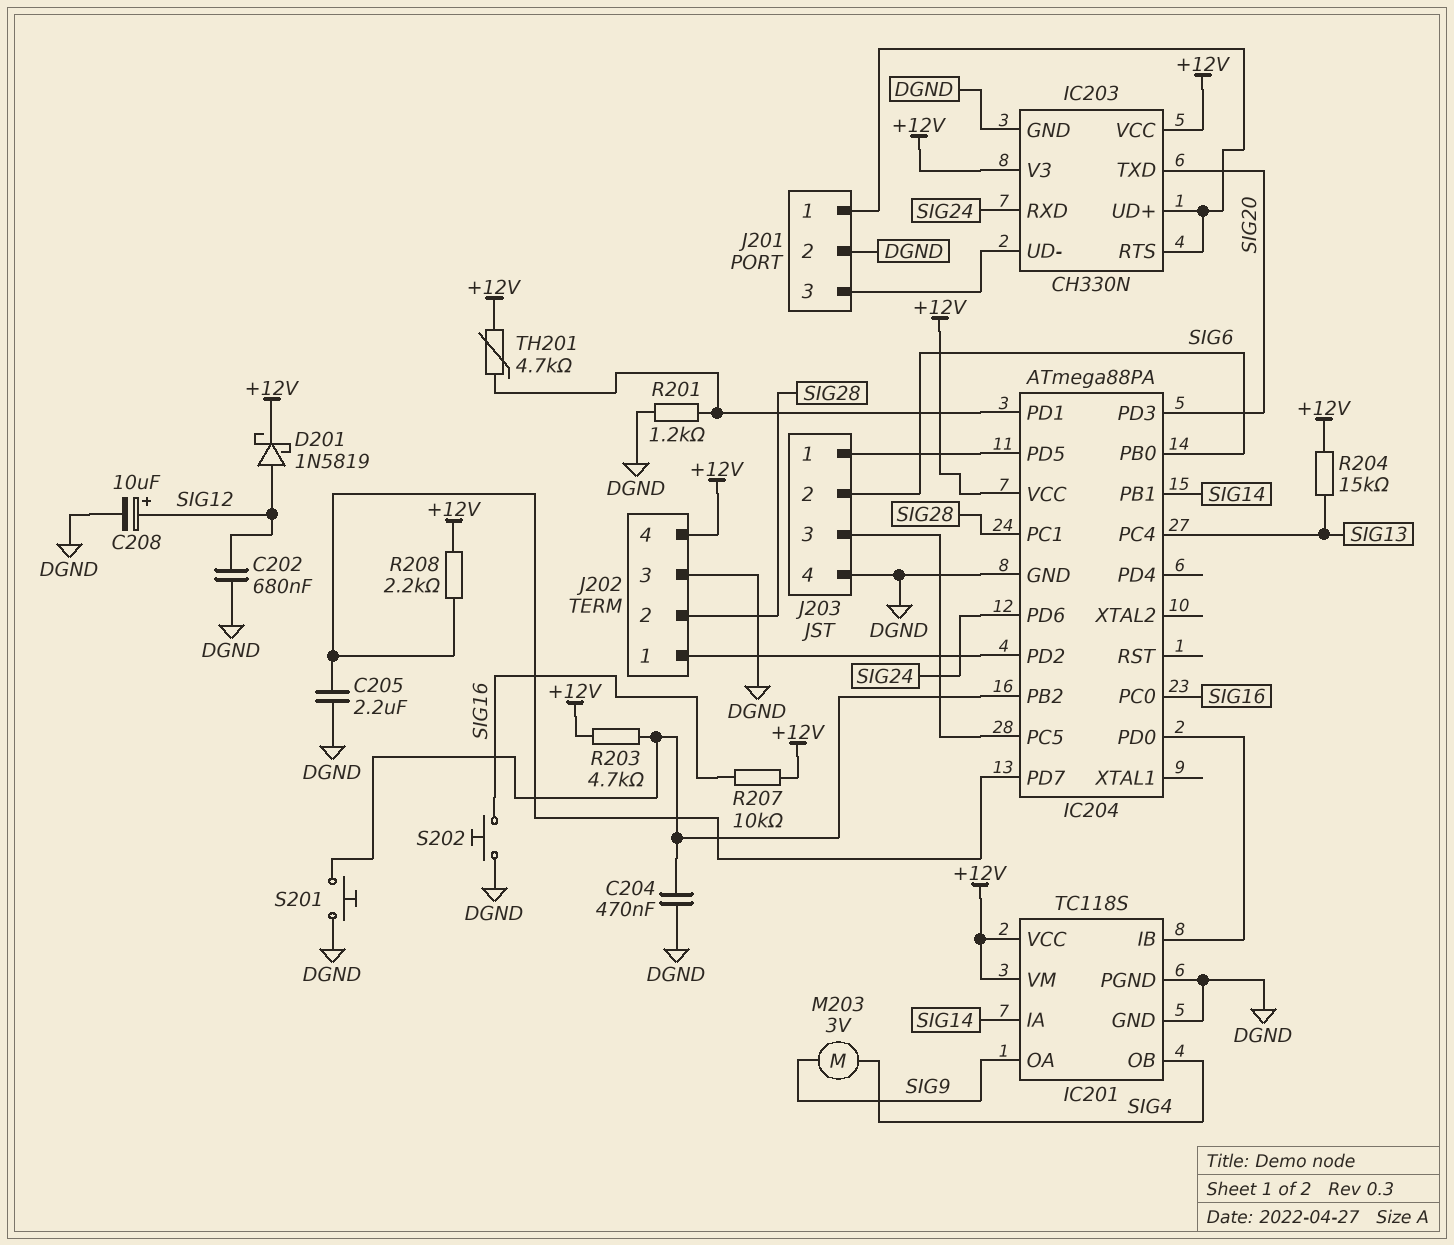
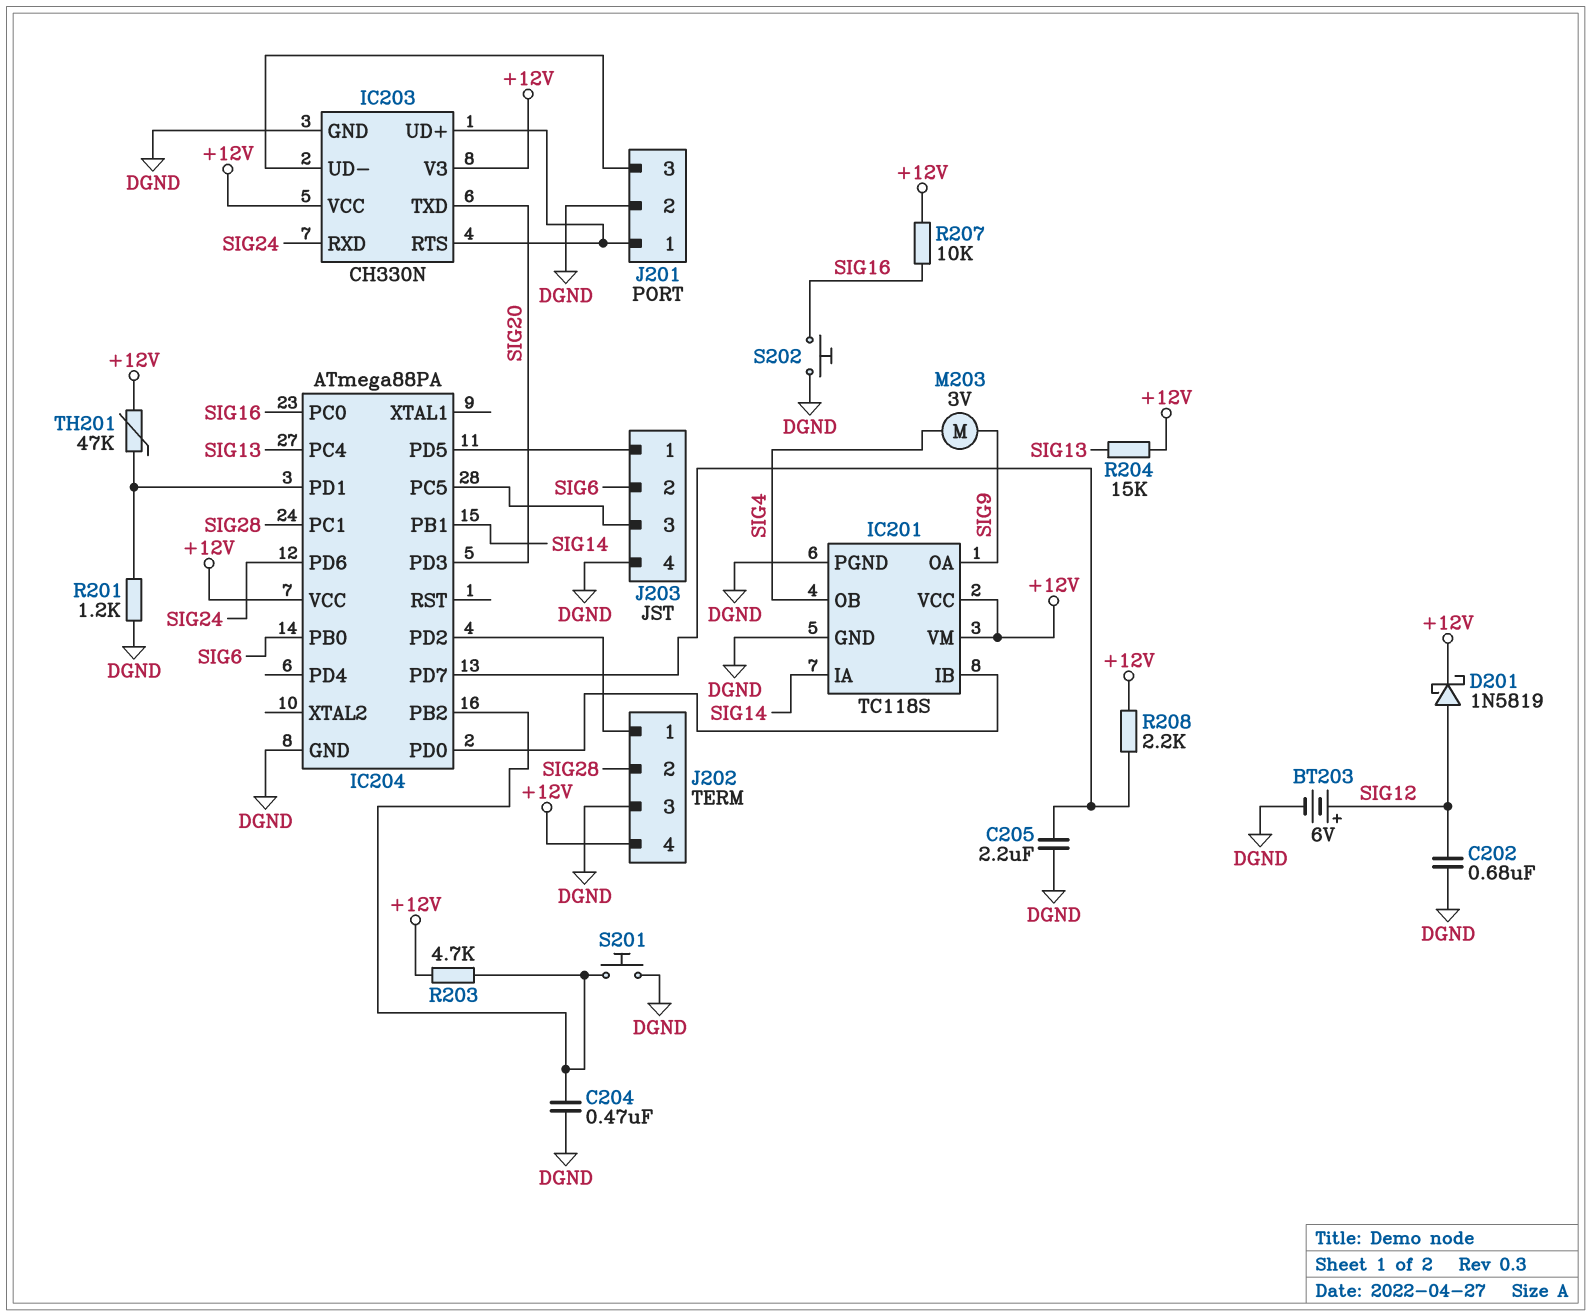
BT203: none -> 6V (plus SIG12, minus DGND)
C208: 10uF (plus SIG12, minus DGND) -> none
TH201: 4.7k (+12V, IC204/PD1) -> 47k (+12V, IC204/PD1)

